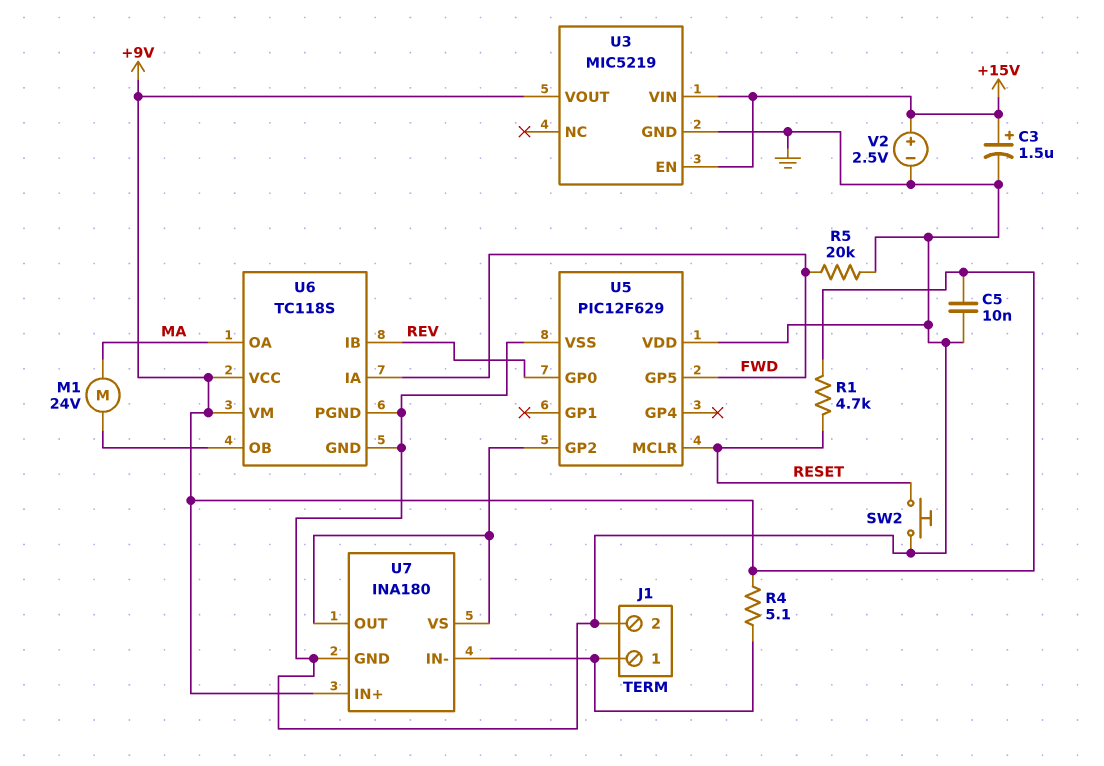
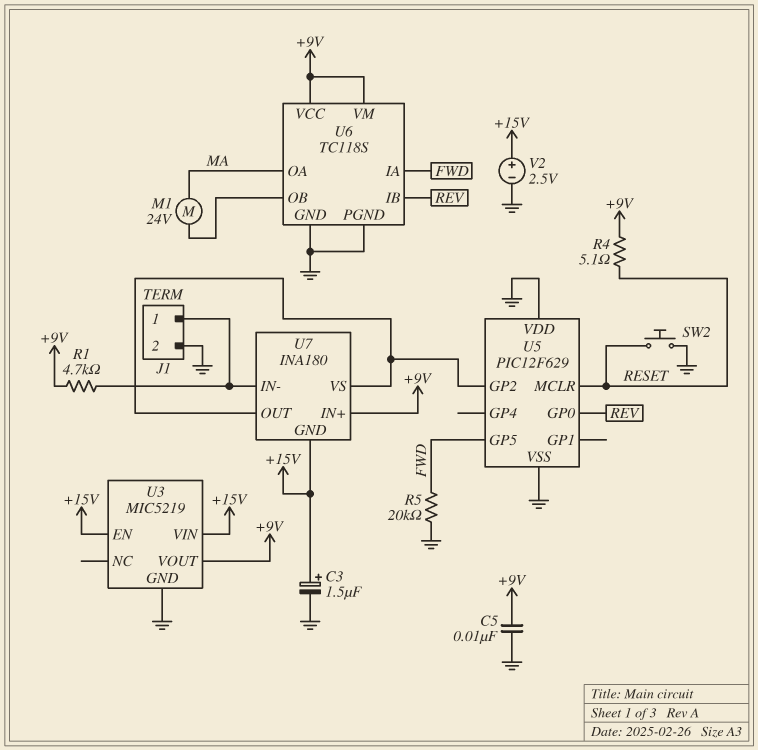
R1: 4.7k (+9V, RESET) -> 4.7k (+9V, J1/1)
R4: 5.1 (+9V, J1/1) -> 5.1 (+9V, RESET)
U7 pin GND: GND -> +15V

